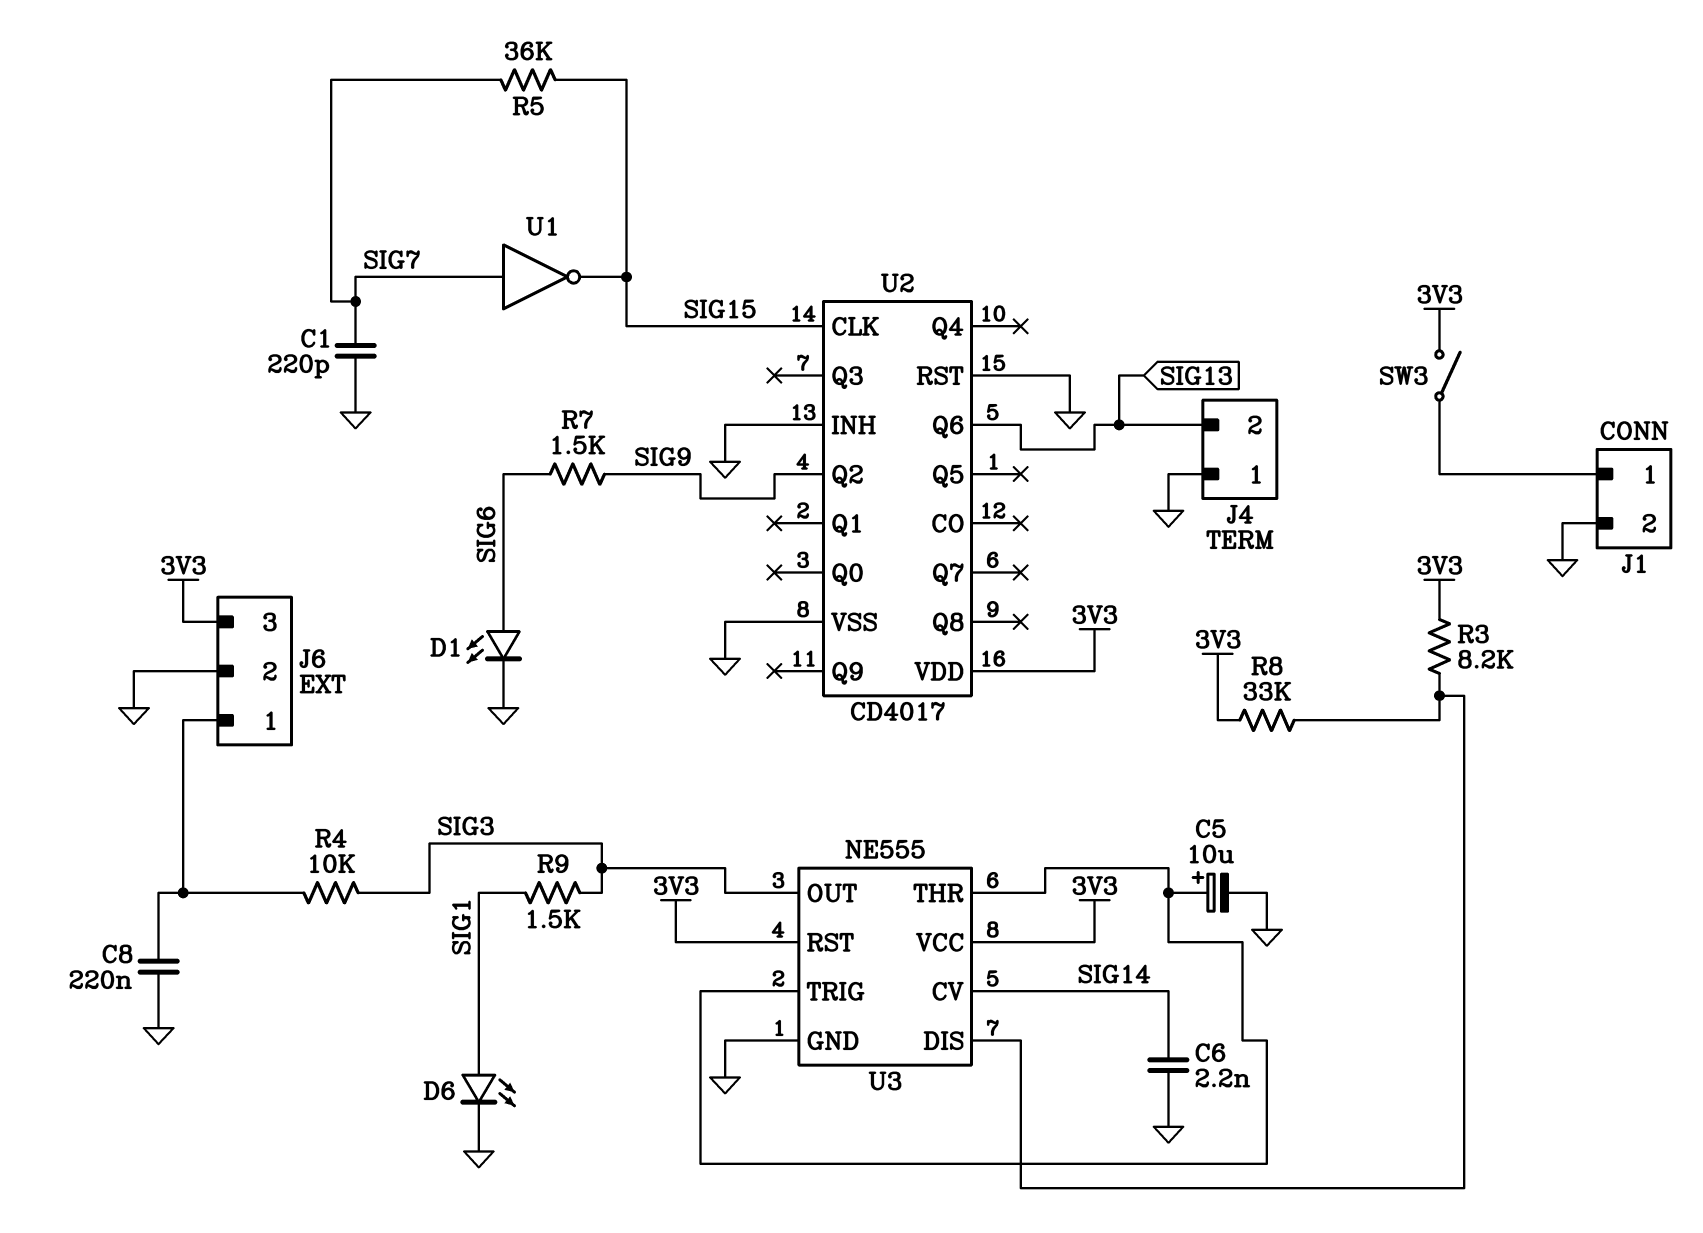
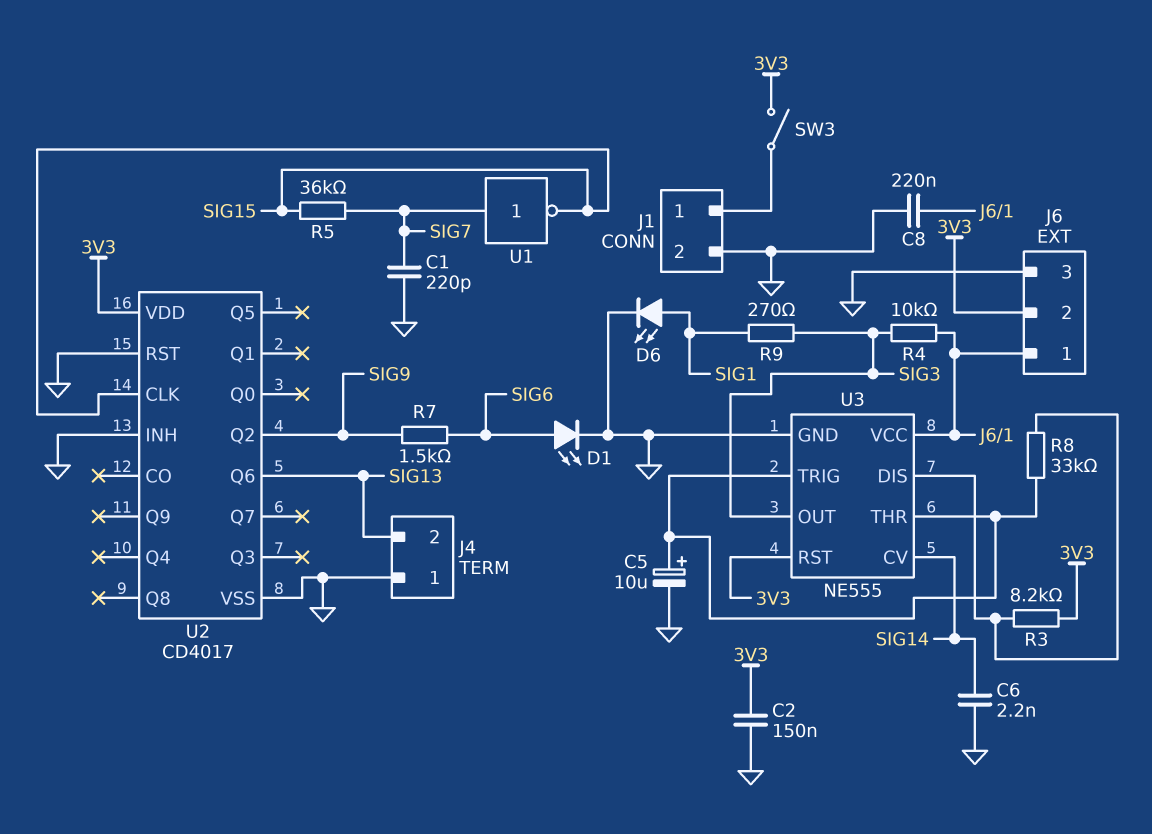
C2: none -> 150nF (3V3, GND)
J6 pin 2: GND -> 3V3
J6 pin 3: 3V3 -> GND
R8: 33k (3V3, U3/DIS) -> 33k (U3/DIS, U3/THR)
R9: 1.5k (SIG1, SIG3) -> 270 (SIG1, SIG3)
U3 pin VCC: 3V3 -> J6/1

